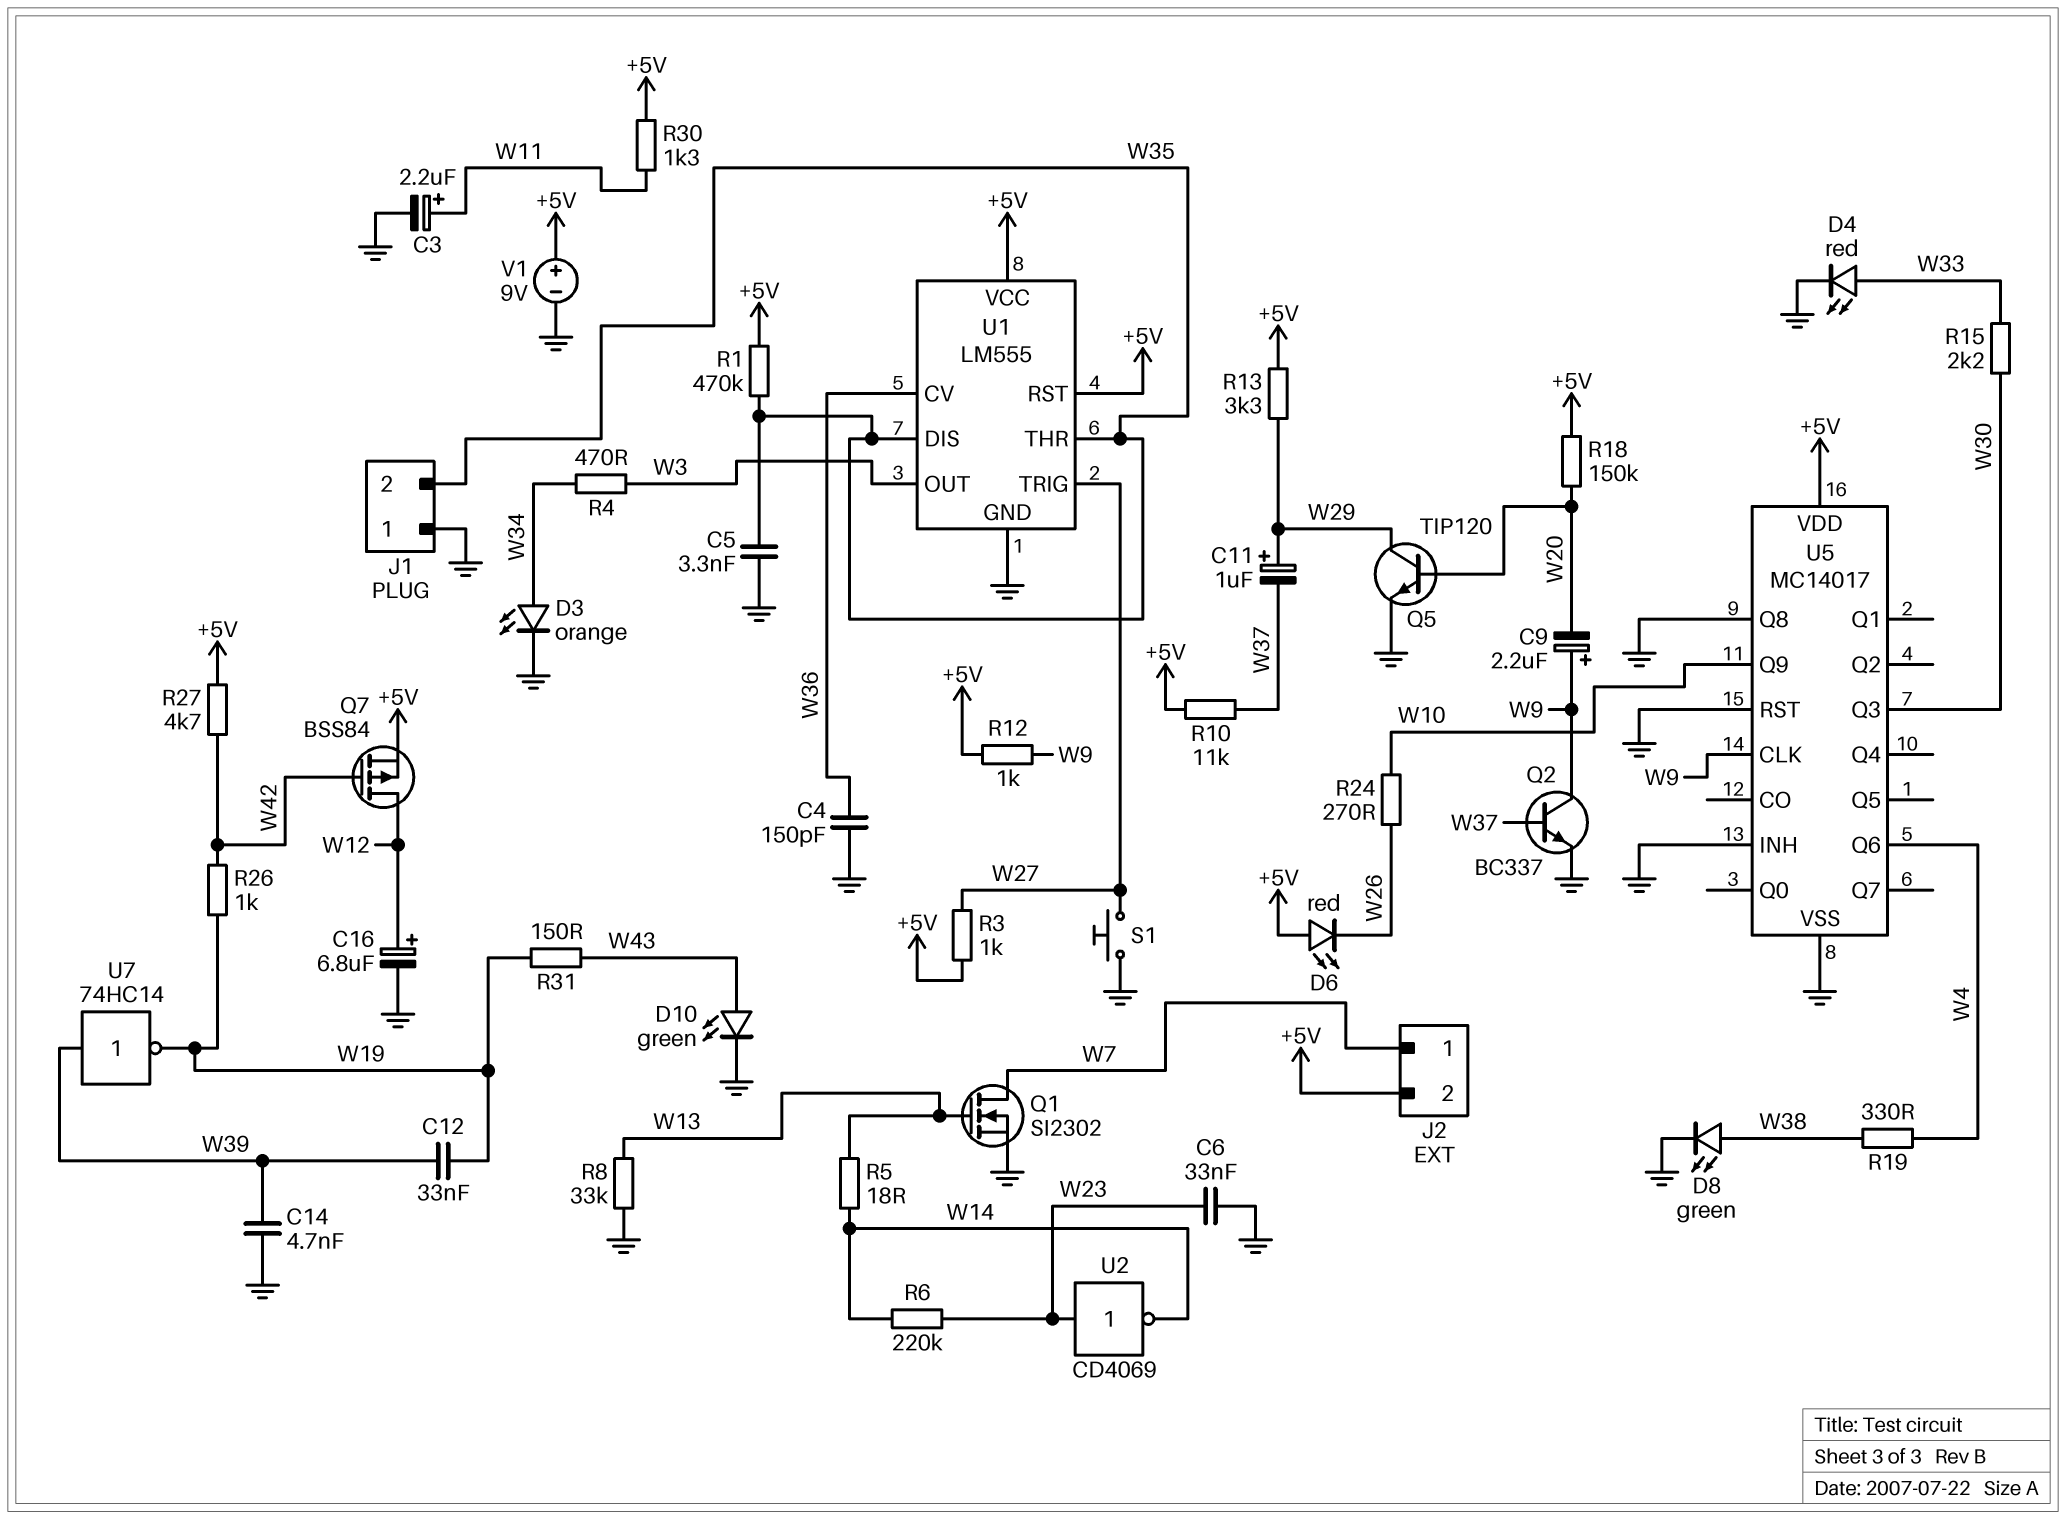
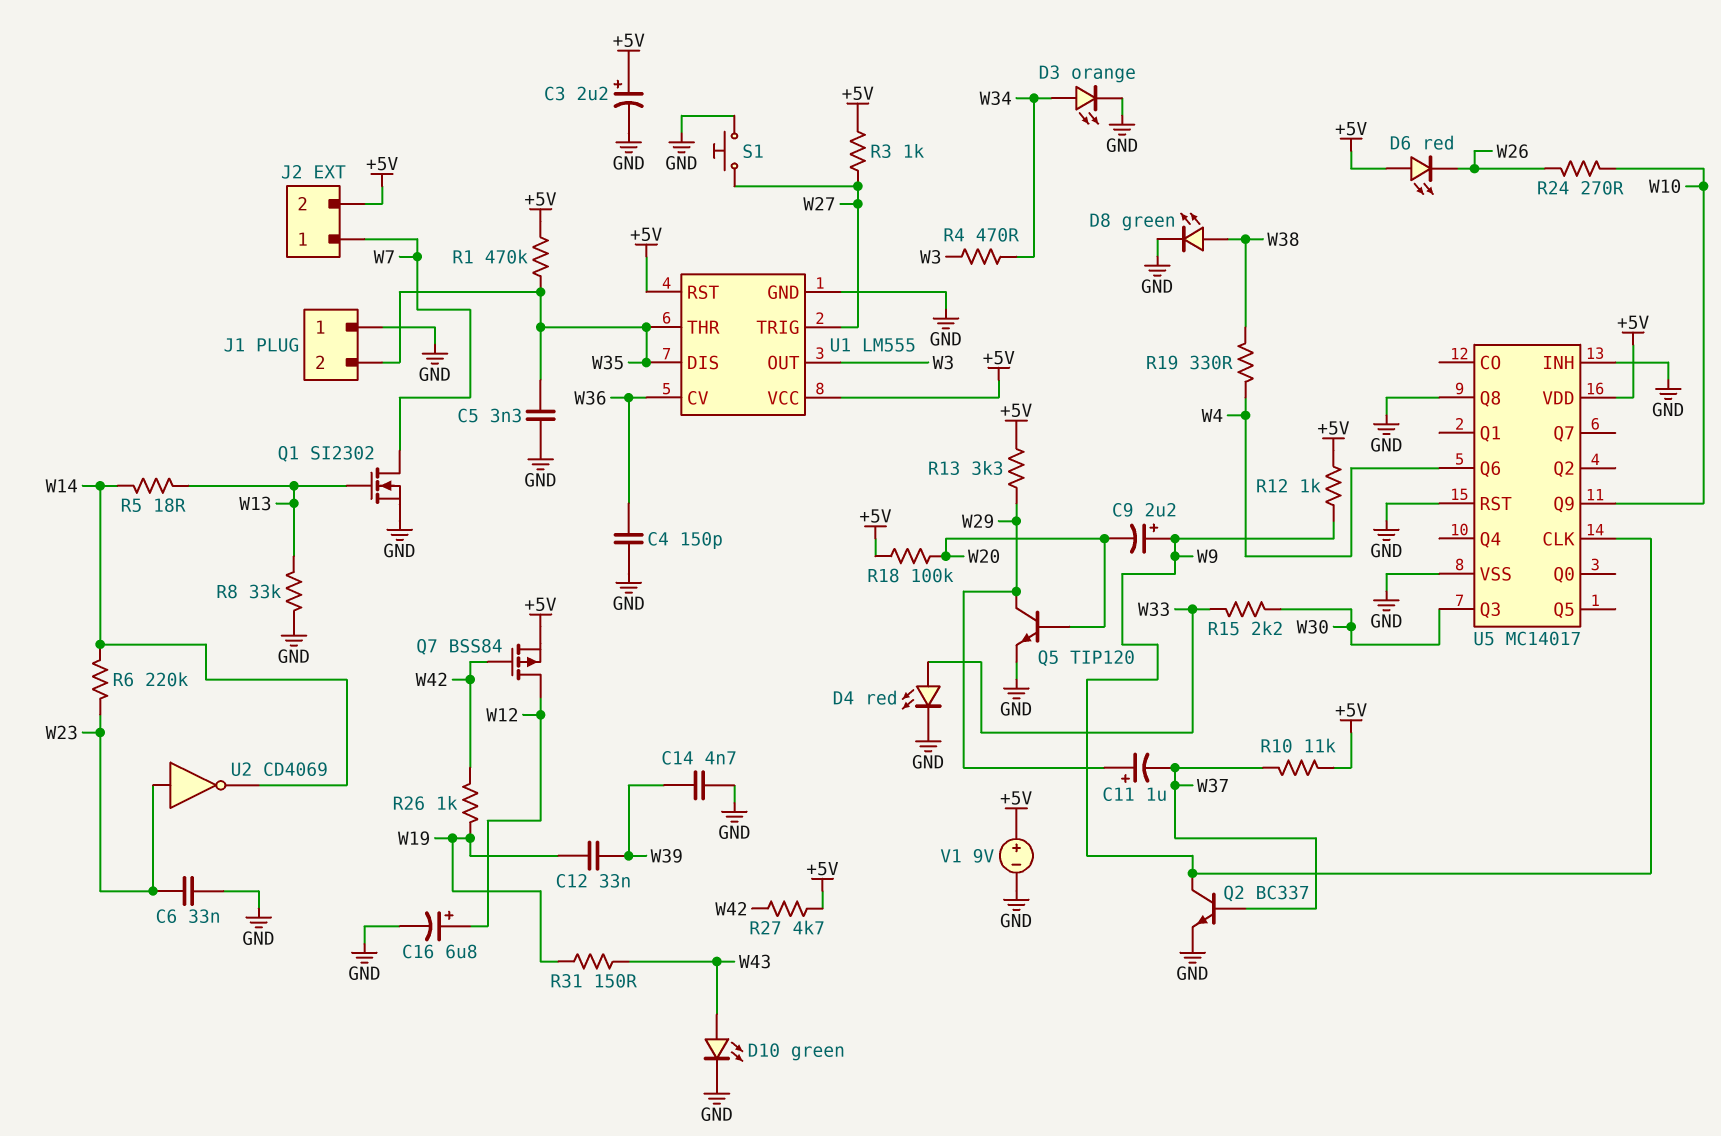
C3: 2.2uF (plus W11, minus GND) -> 2.2uF (plus +5V, minus GND)
R18: 150k (+5V, W20) -> 100k (+5V, W20)
R30: 1.3k (+5V, W11) -> none
U7: NOT 74HC14 (in W39, out W19) -> none

